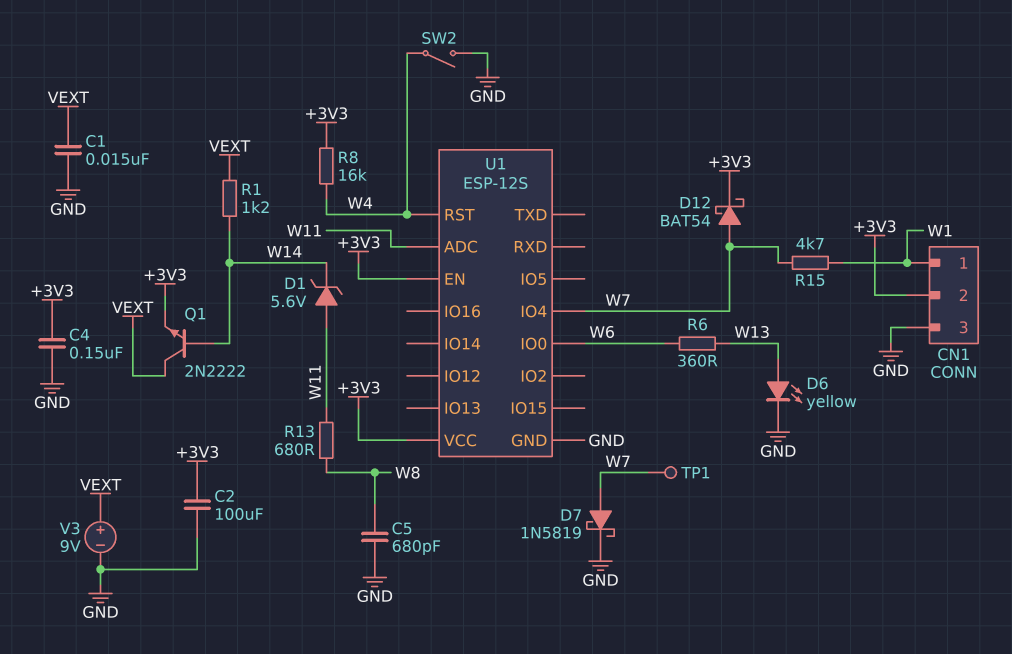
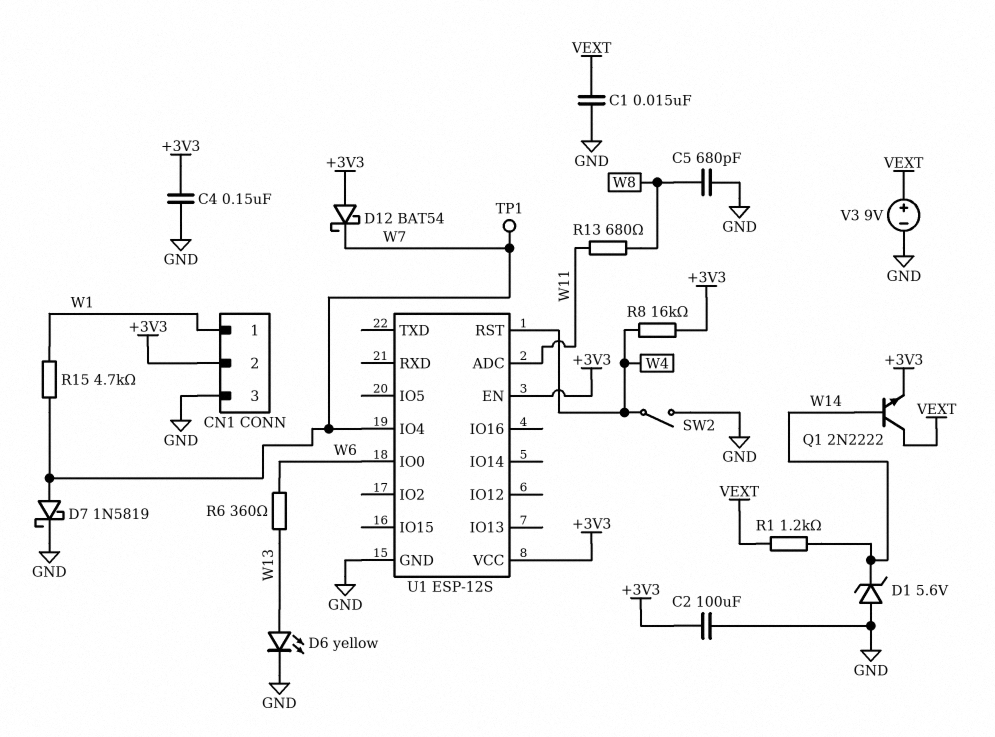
D1: zener 5.6V (A W11, K W14) -> zener 5.6V (A GND, K W14)
D12: schottky BAT54 (A W7, K +3V3) -> schottky BAT54 (A +3V3, K W7)

